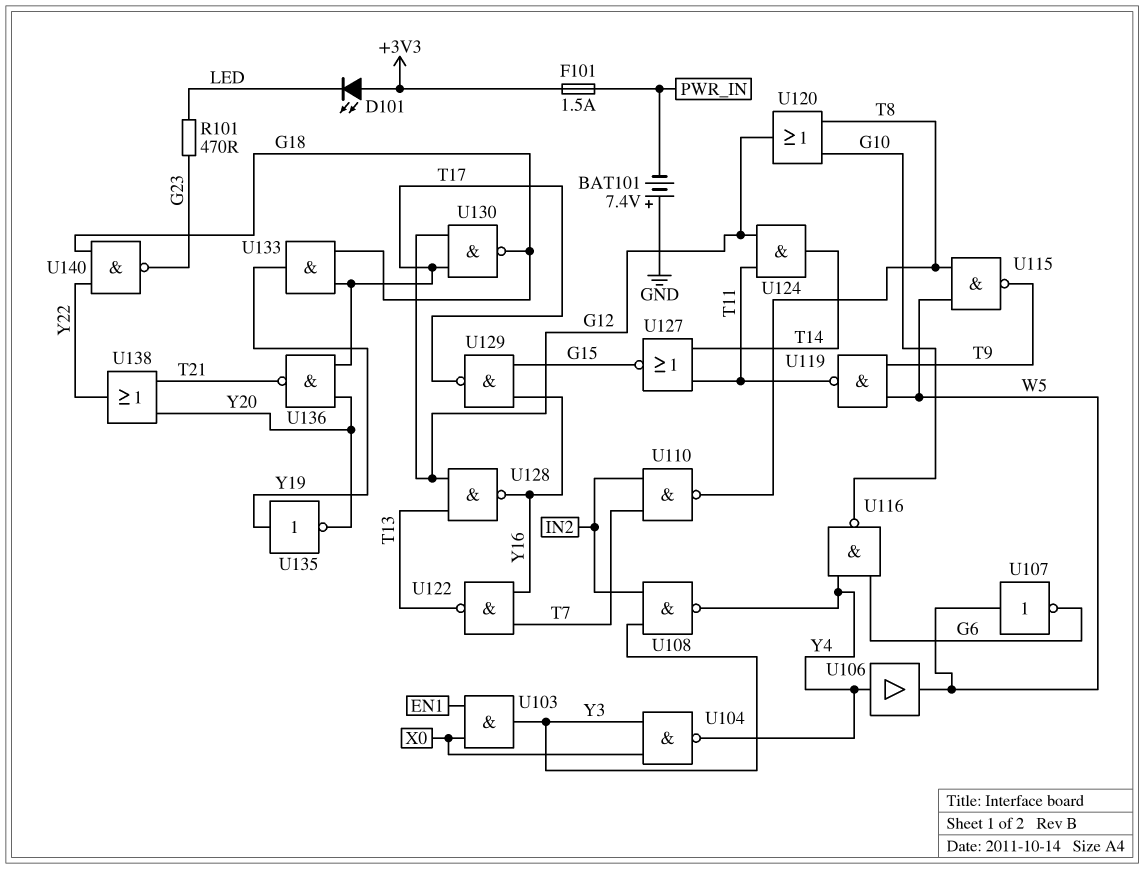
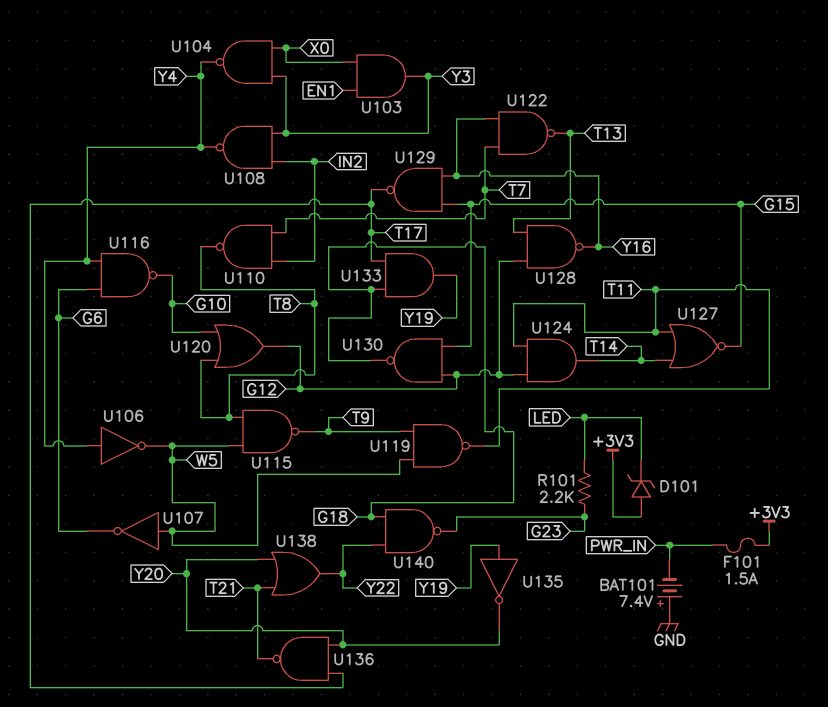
D101: LED (A +3V3, K LED) -> zener (A +3V3, K LED)
R101: 470 (G23, LED) -> 2.2k (G23, LED)
U106: buffer (in Y4, out W5) -> NOT (in Y4, out W5)
U130: NAND (in G12, in T17, out G18) -> NAND (in G12, in G15, out G18)

